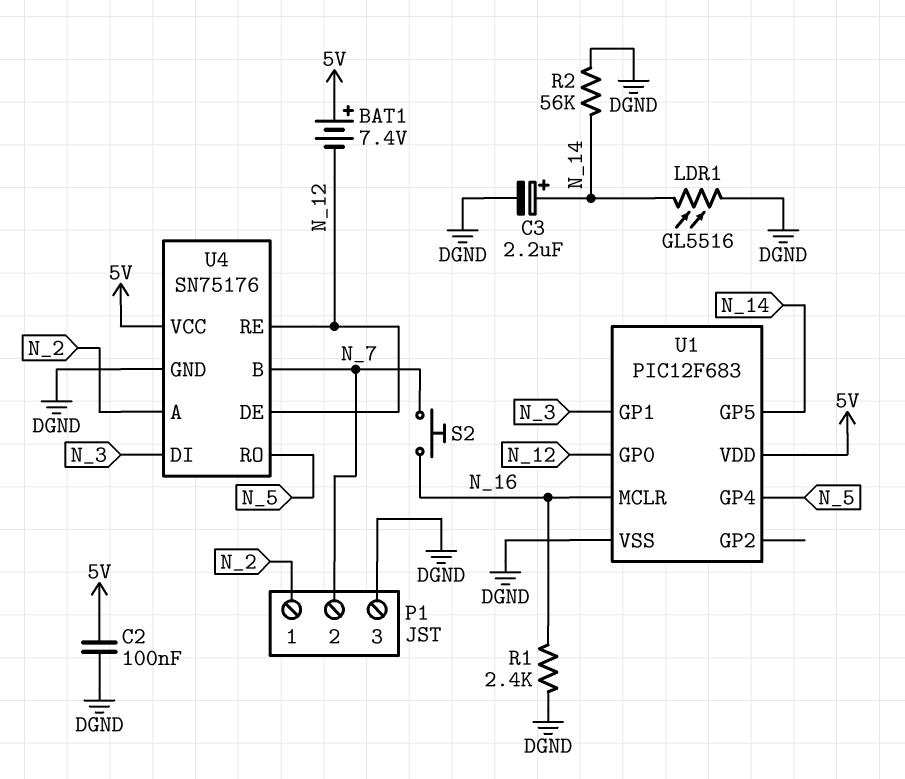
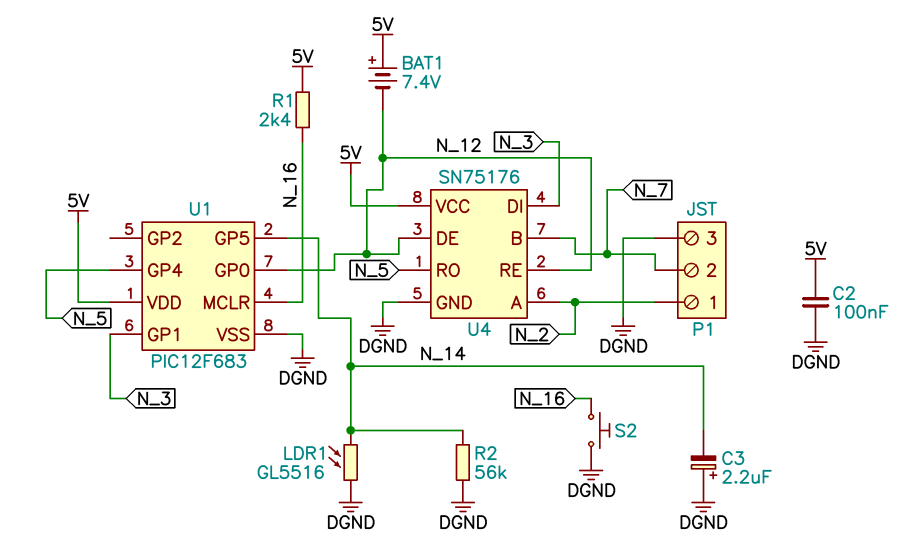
C3: 2.2uF (plus N_14, minus DGND) -> 2.2uF (plus DGND, minus N_14)
R1: 2.4k (DGND, N_16) -> 2.4k (5V, N_16)
S2: button (N_7, N_16) -> button (DGND, N_16)

